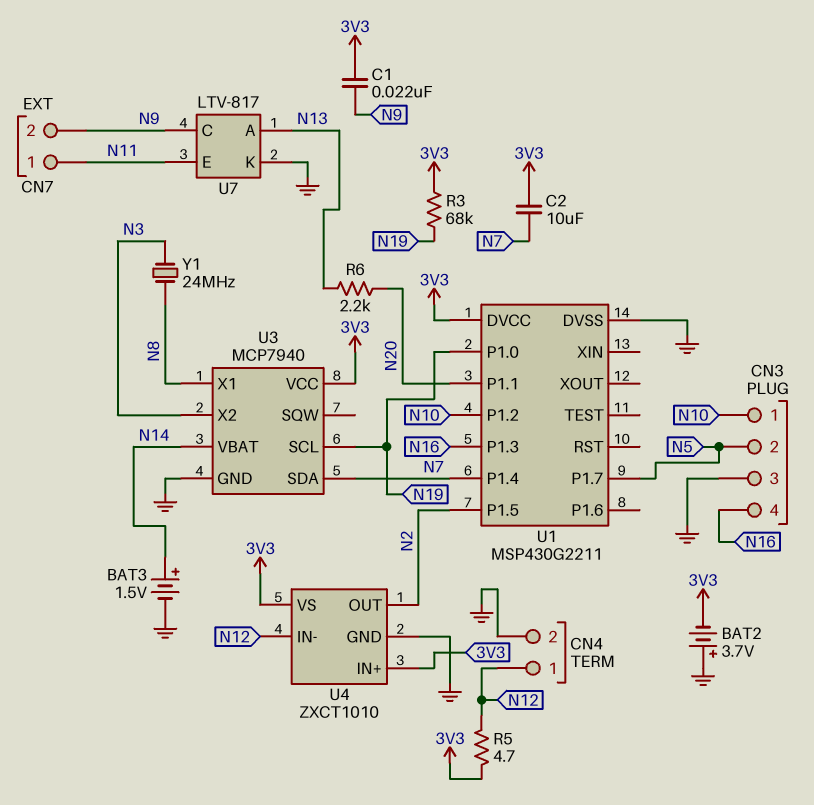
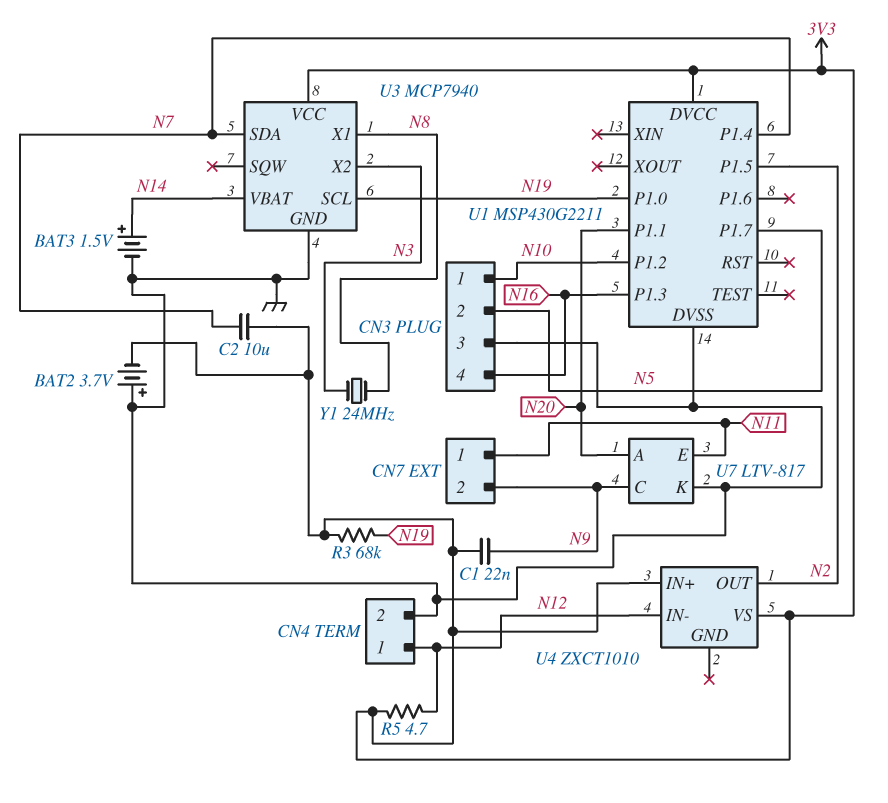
R6: 2.2k (N13, N20) -> none
U4 pin GND: GND -> none
U7 pin A: N13 -> N20

